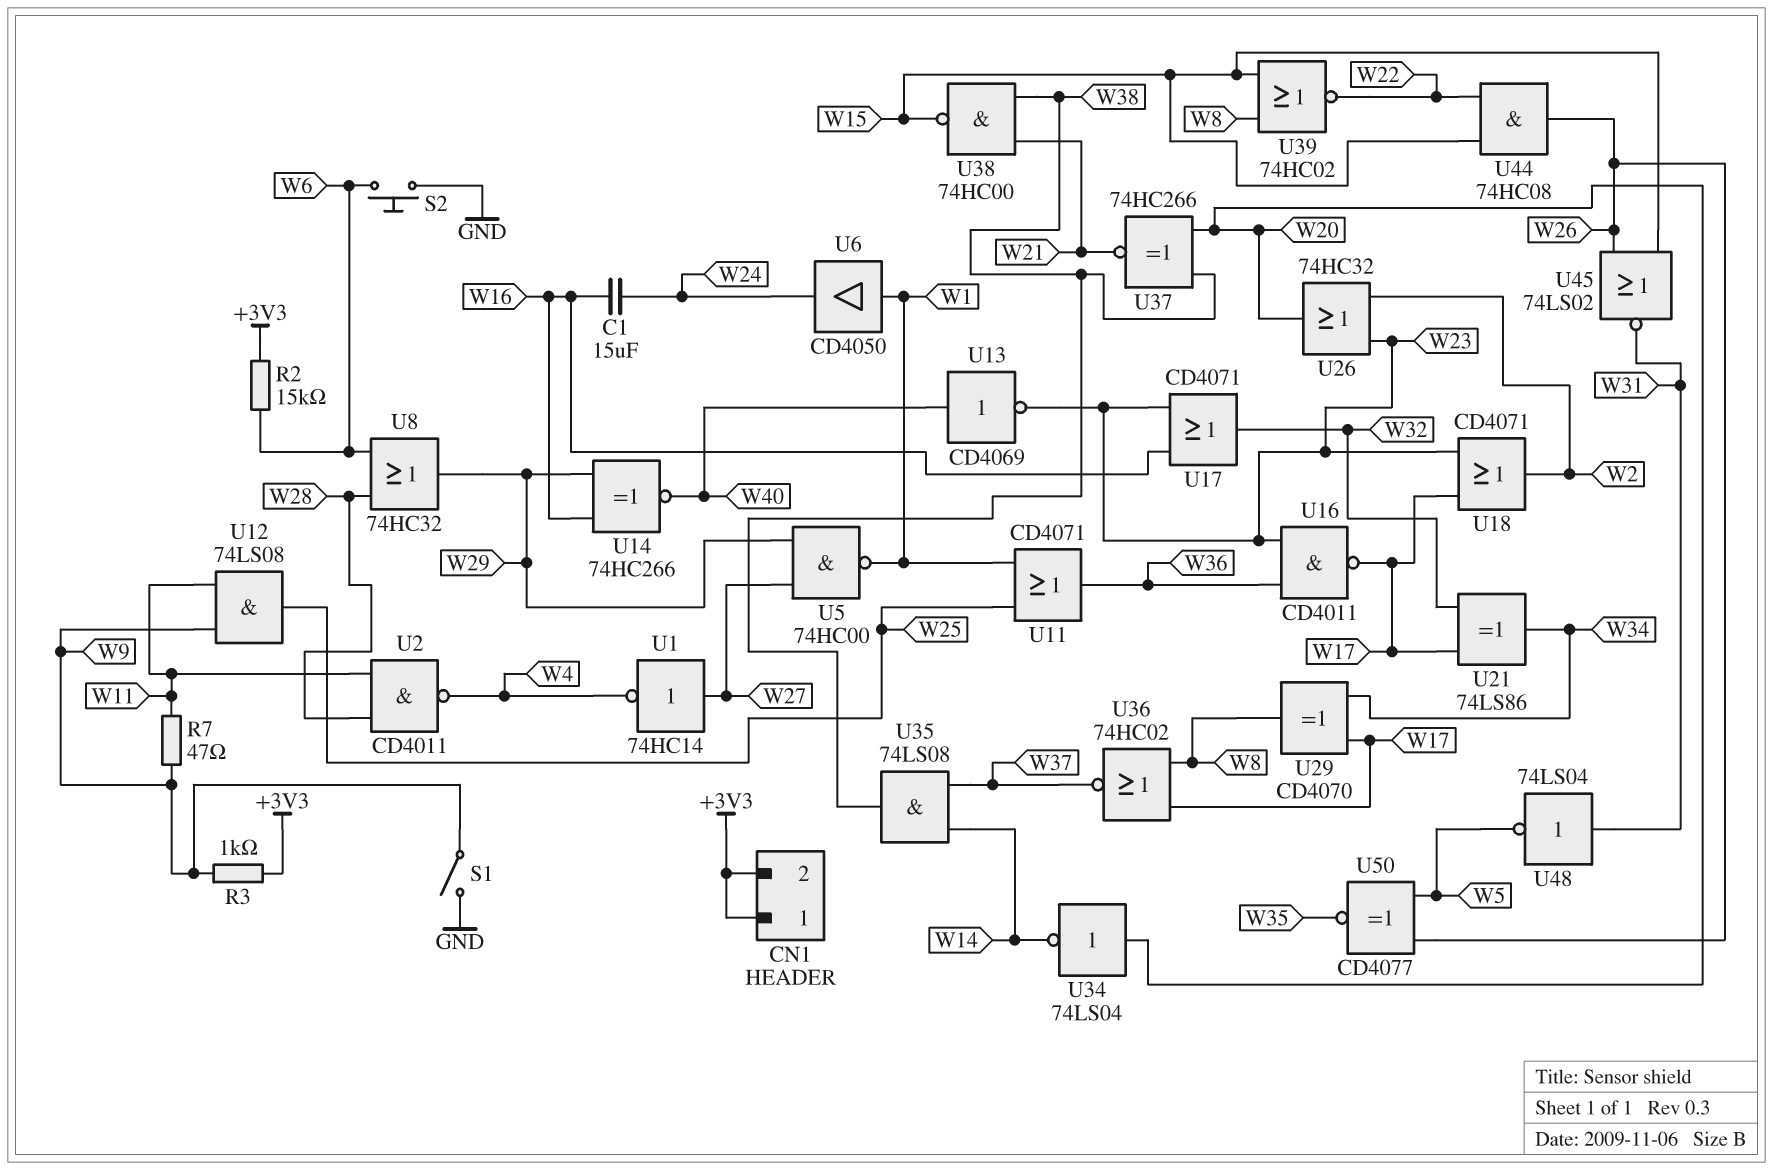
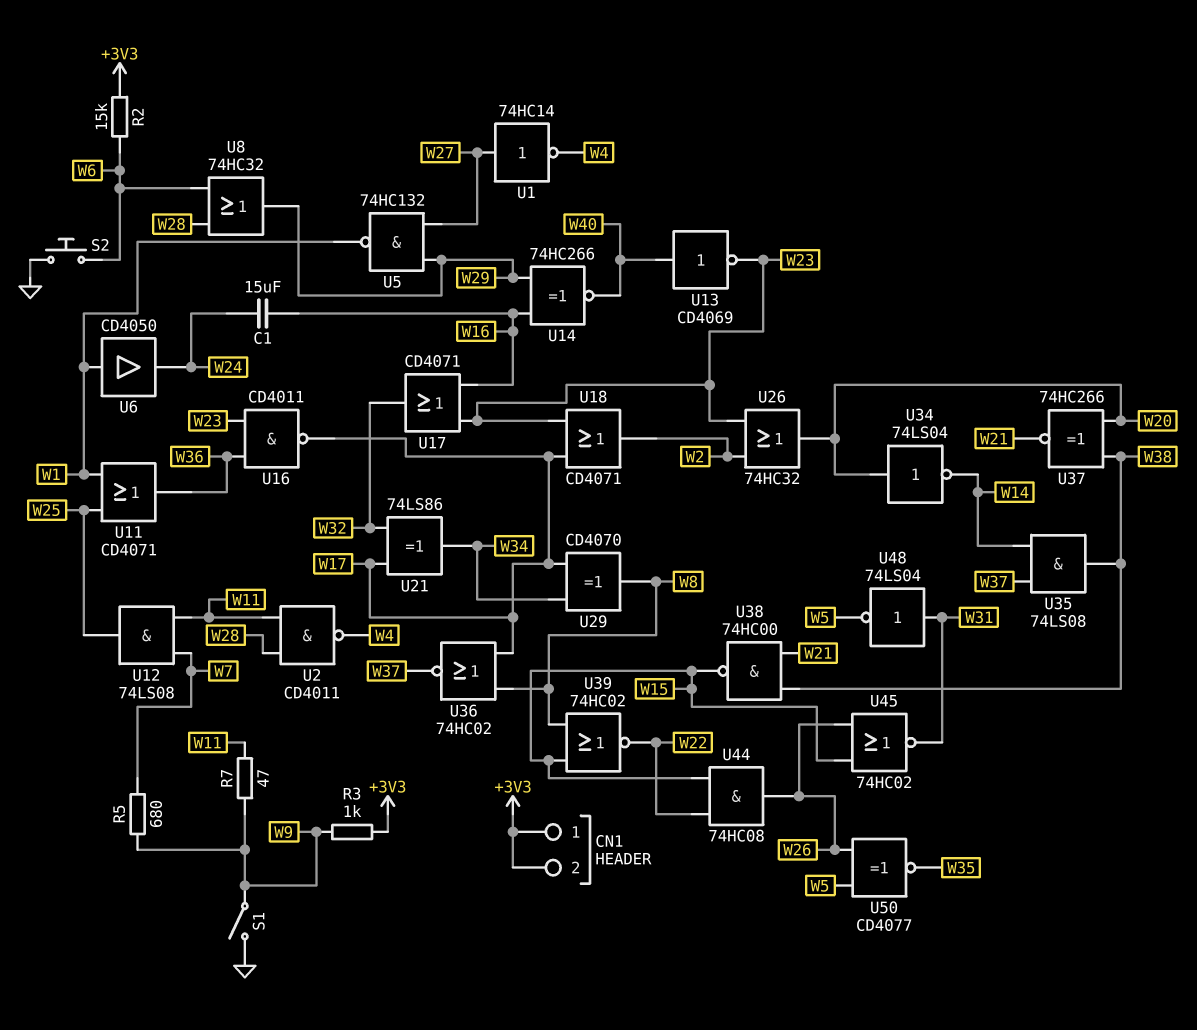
R5: none -> 680 (W7, W9)
U5: NAND 74HC00 (in W27, in W29, out W1) -> NAND 74HC132 (in W27, in W29, out W1)
U12: AND 74LS08 (in W9, in W11, out W25) -> AND 74LS08 (in W7, in W11, out W25)
U45: NOR 74LS02 (in W15, in W26, out W31) -> NOR 74HC02 (in W15, in W26, out W31)

